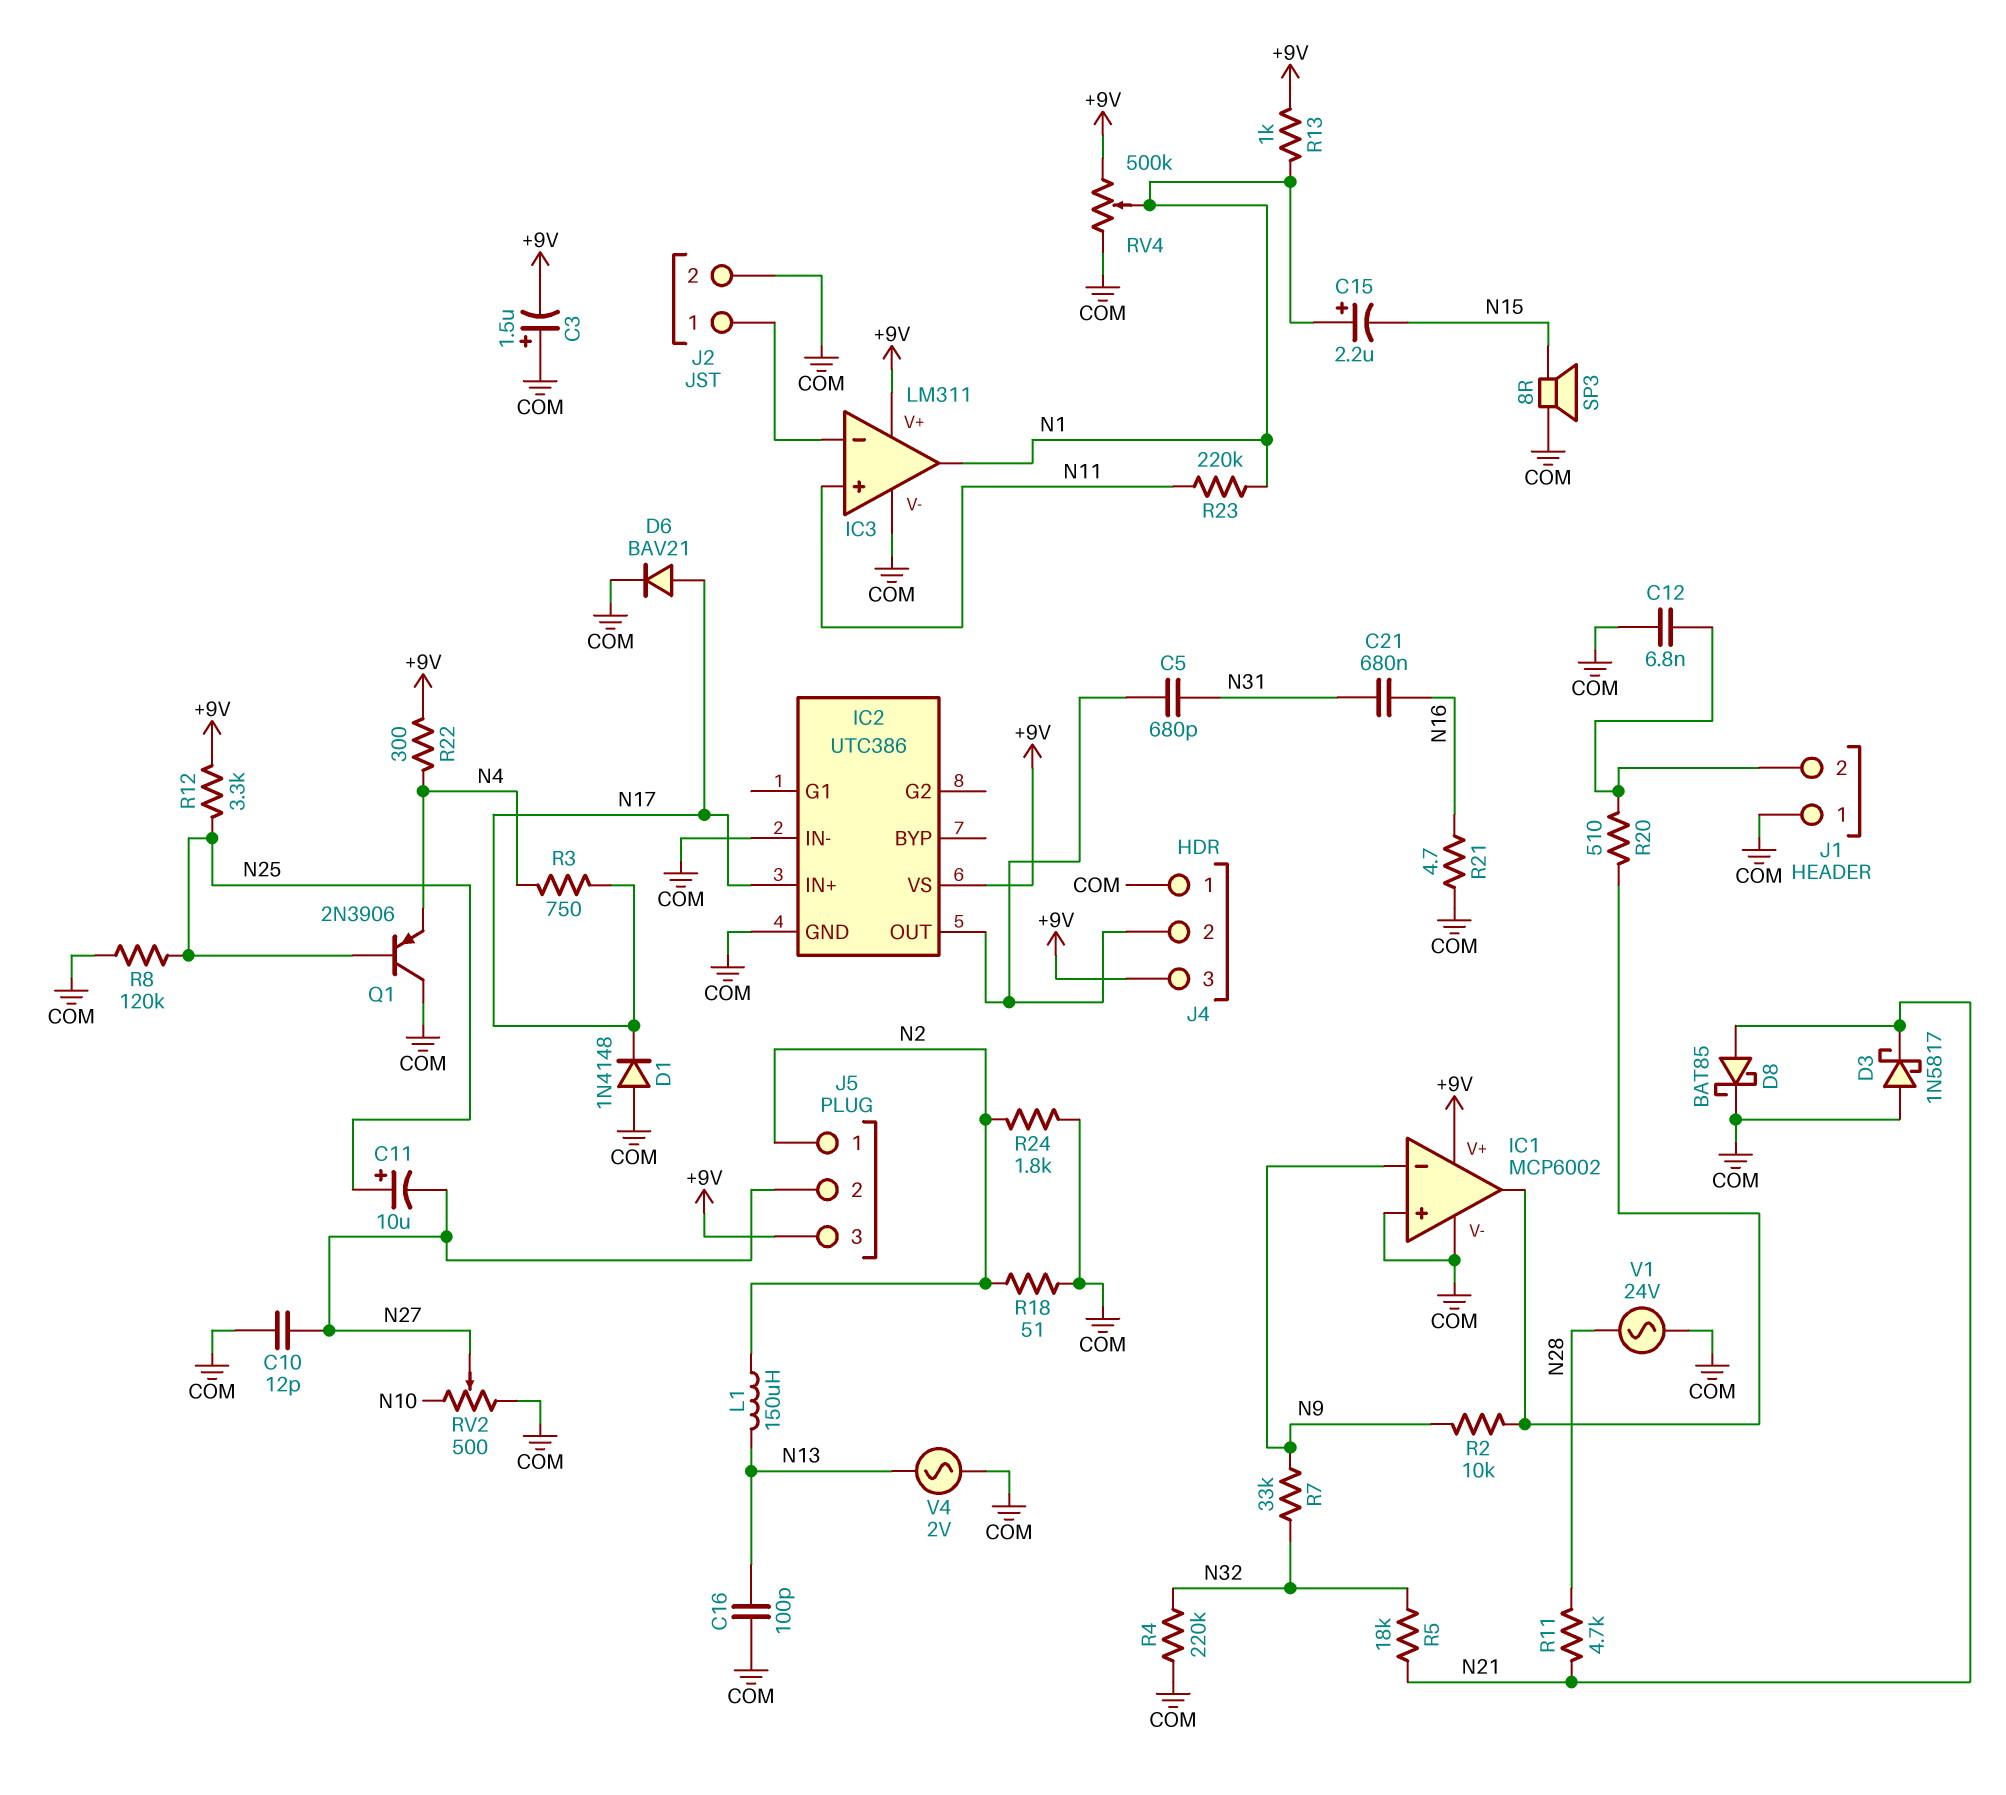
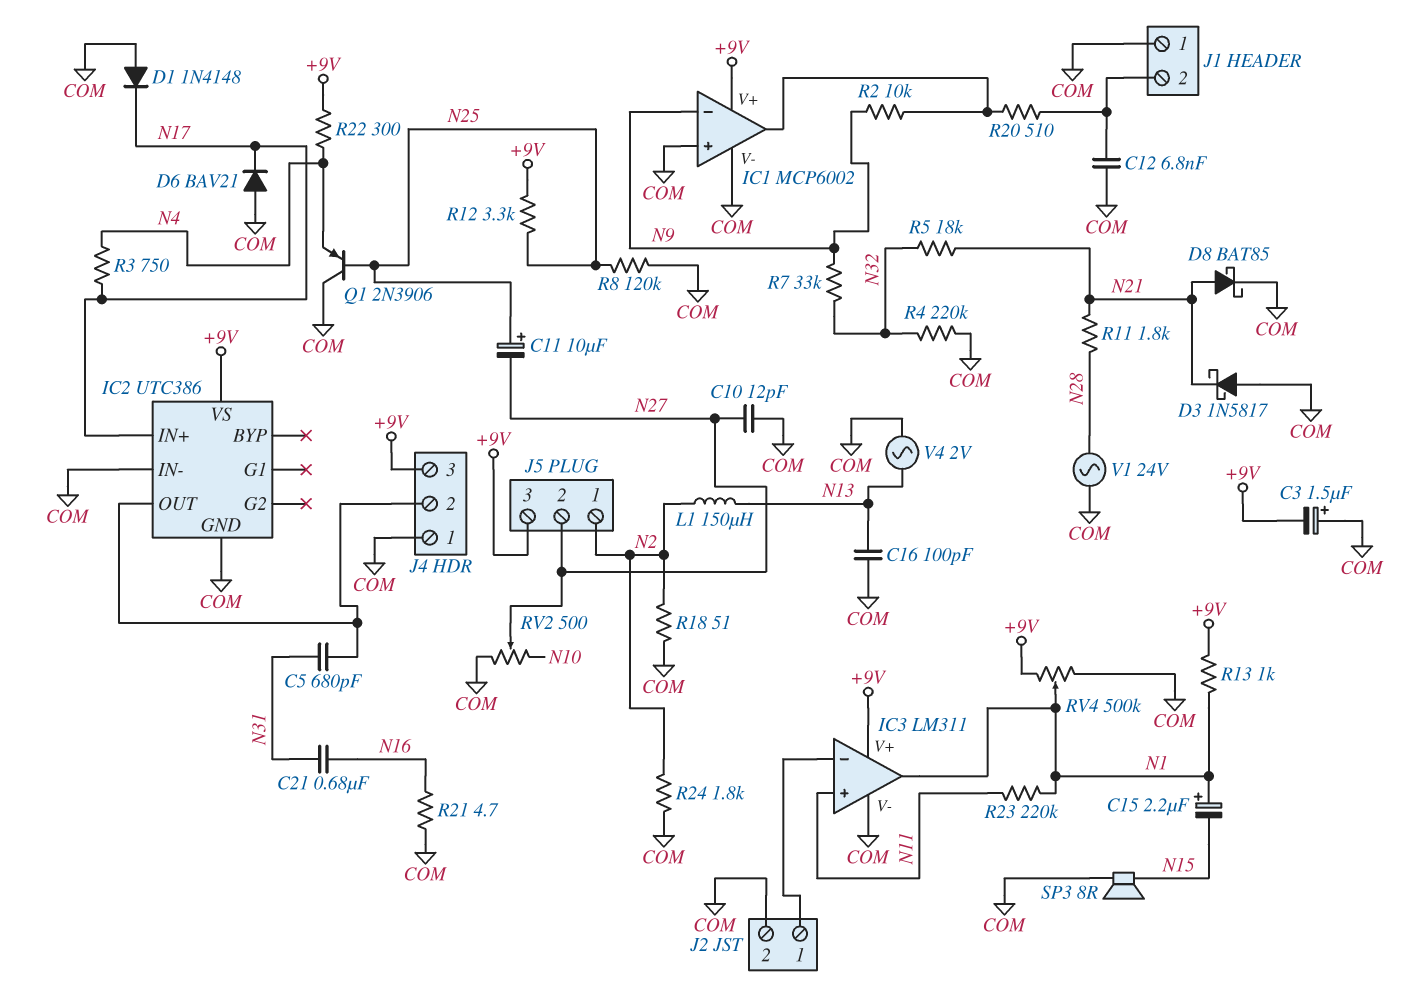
D6: diode BAV21 (A N17, K COM) -> diode BAV21 (A COM, K N17)
R11: 4.7k (N21, N28) -> 1.8k (N21, N28)

